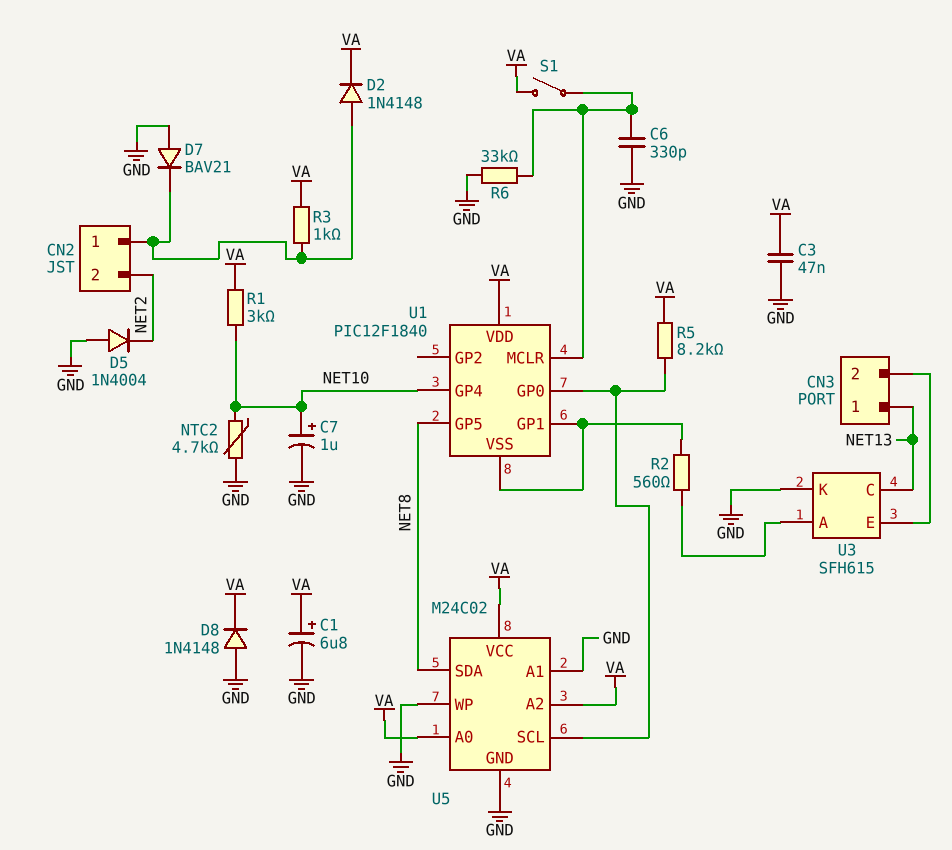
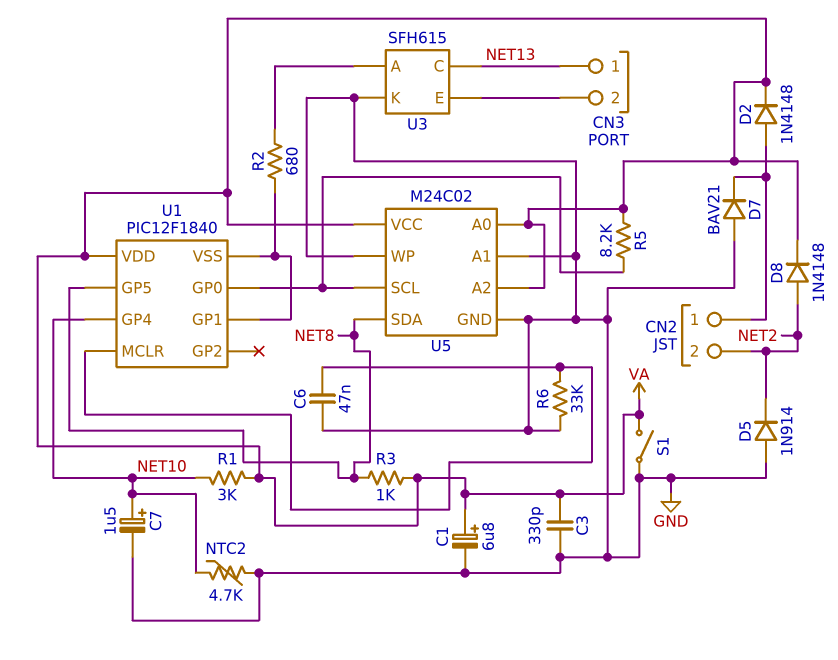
C3: 47nF (GND, VA) -> 330pF (GND, VA)
C6: 330pF (GND, U1/MCLR) -> 47nF (GND, U1/MCLR)
C7: 1uF (plus NET10, minus GND) -> 1.5uF (plus NET10, minus GND)
D5: diode 1N4004 (A GND, K NET2) -> diode 1N914 (A GND, K NET2)
D8: diode 1N4148 (A GND, K VA) -> diode 1N4148 (A NET2, K VA)
R2: 560 (U1/GP1, U3/A) -> 680 (U1/GP1, U3/A)
R3: 1k (CN2/1, VA) -> 1k (NET8, VA)
S1: switch (U1/MCLR, VA) -> switch (GND, VA)

